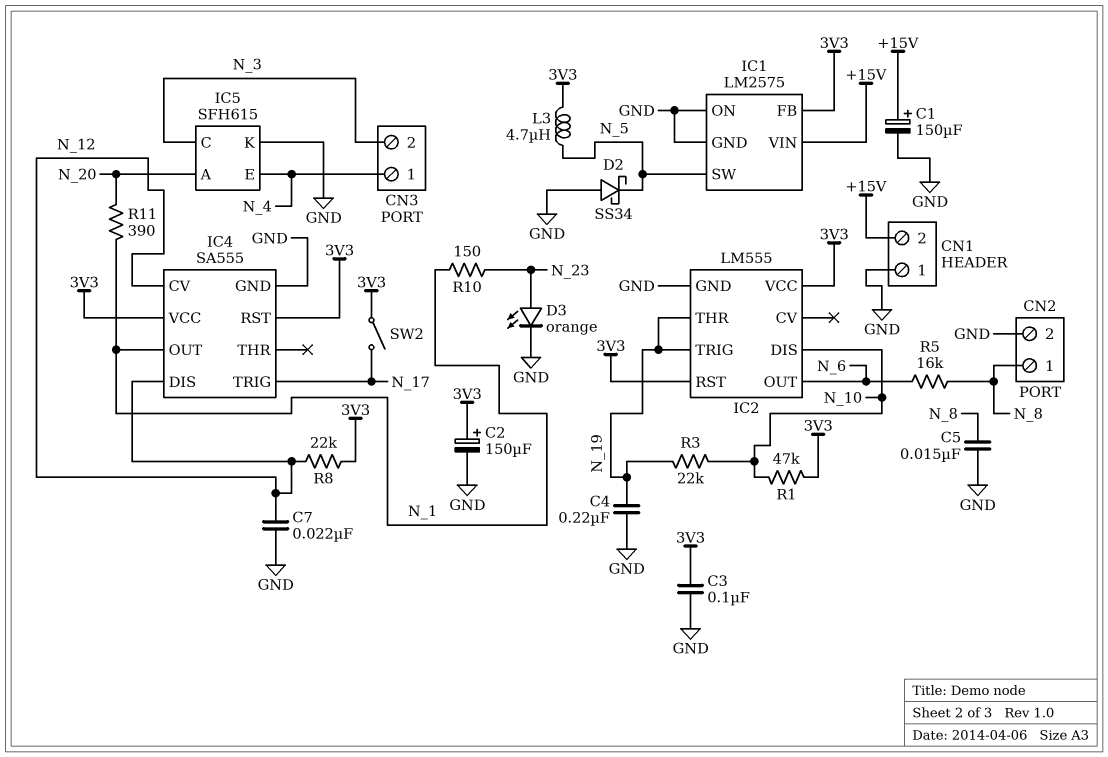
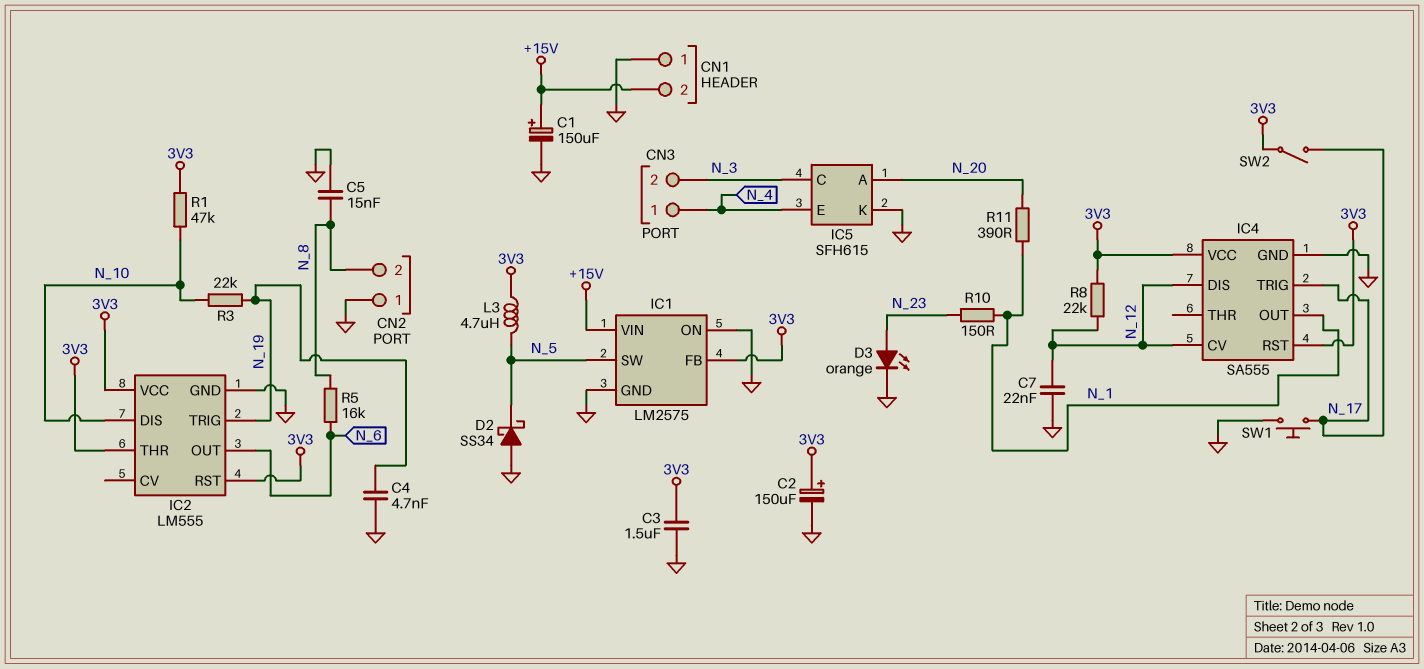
C3: 100nF (3V3, GND) -> 1.5uF (3V3, GND)
C4: 220nF (GND, N_19) -> 4.7nF (GND, N_19)
CN2 pin 1: N_8 -> GND
CN2 pin 2: GND -> N_8
IC2 pin THR: N_19 -> 3V3
SW1: none -> button (GND, N_17)

